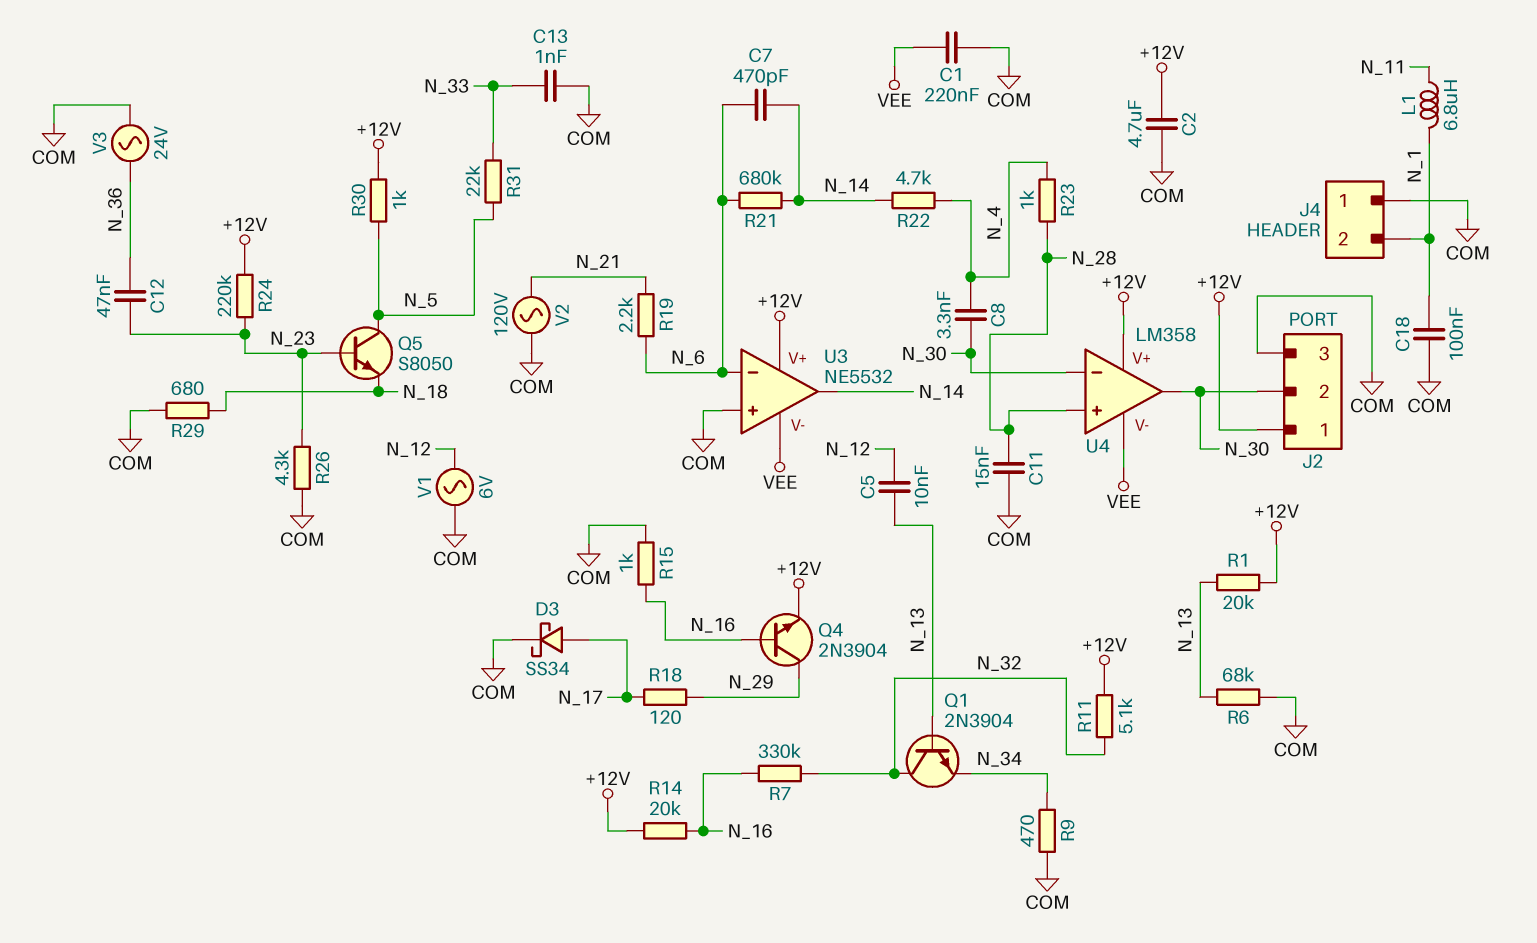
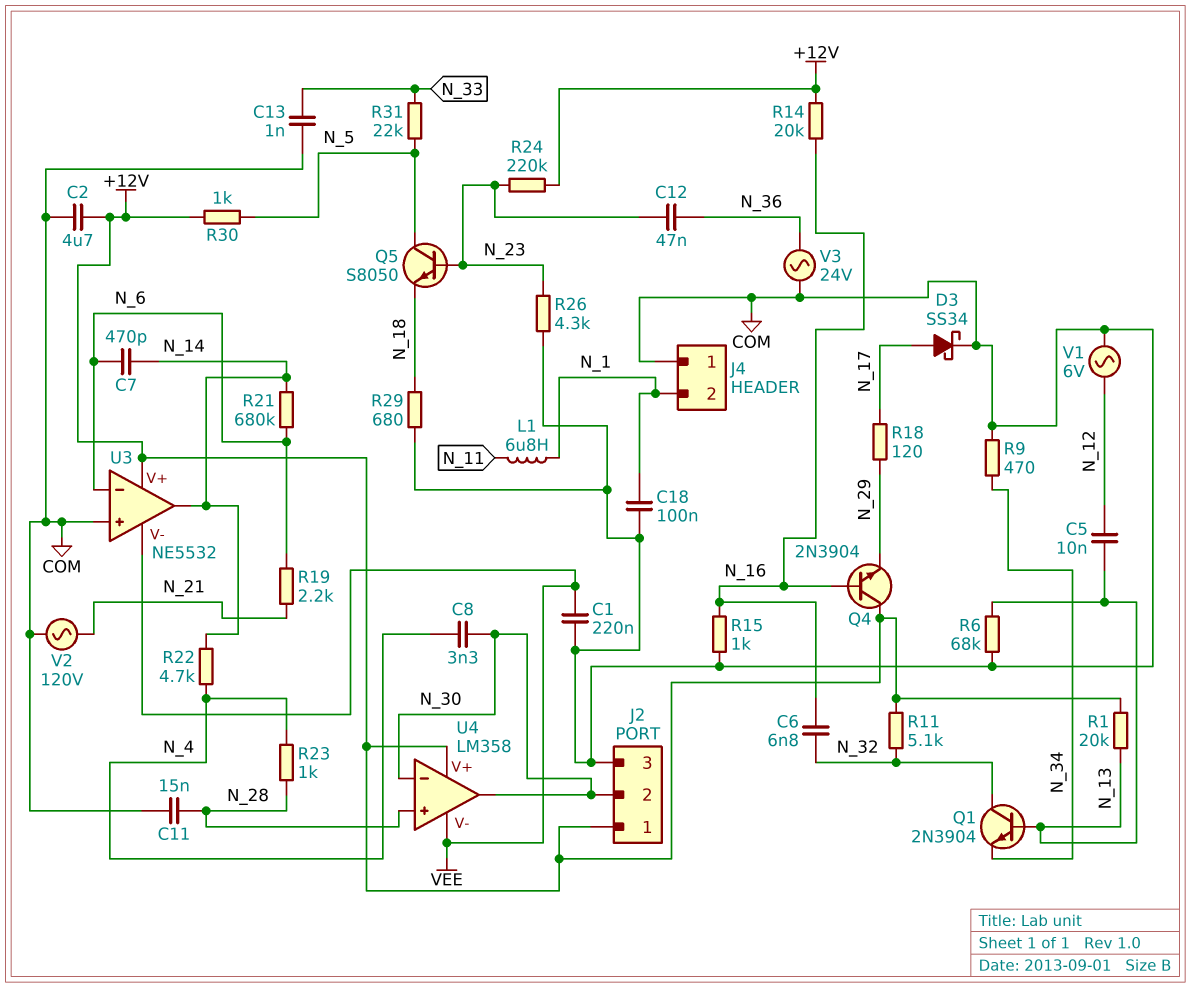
C6: none -> 6.8nF (N_16, N_32)
Q4: NPN 2N3904 (B N_16, C N_29, E +12V) -> NPN 2N3904 (B N_16, C +12V, E N_29)
R7: 330k (N_16, N_32) -> none

